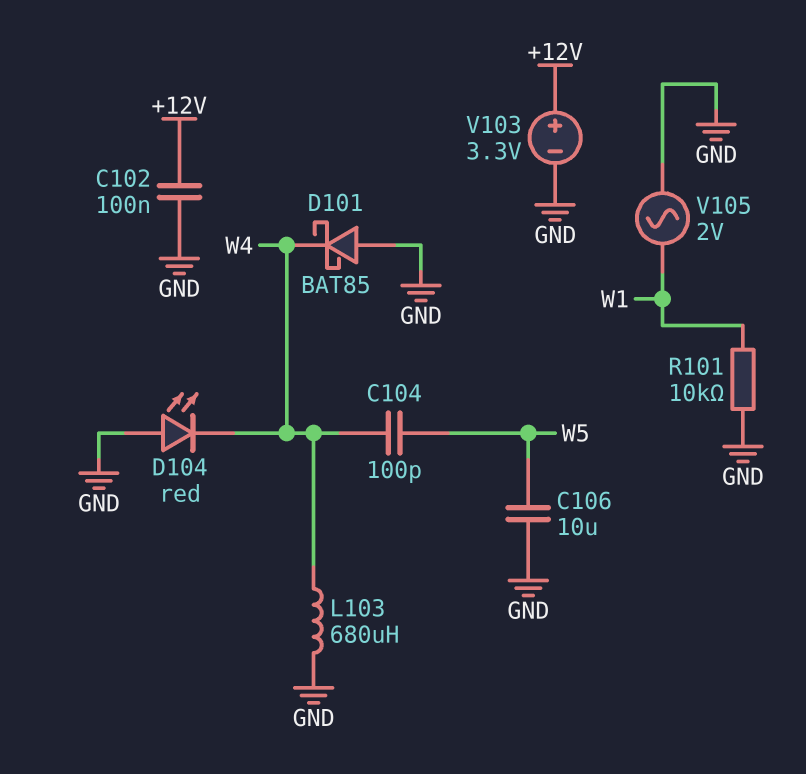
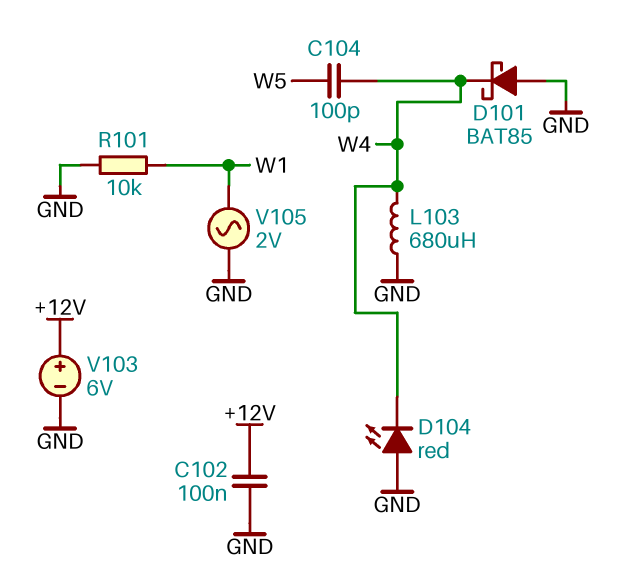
C106: 10uF (GND, W5) -> none
V103: 3.3V (plus +12V, minus GND) -> 6V (plus +12V, minus GND)

